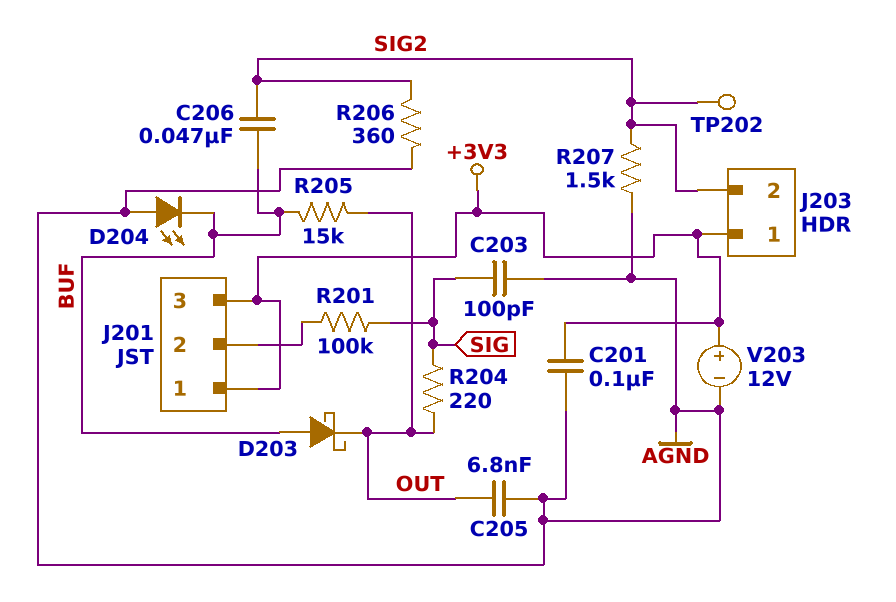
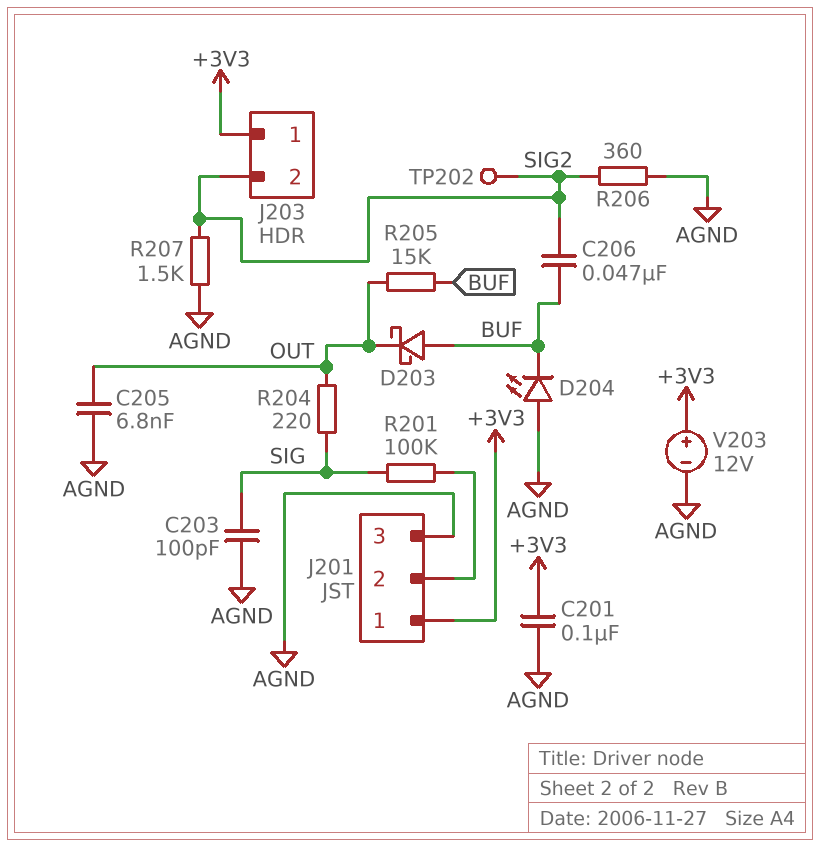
J201 pin 3: +3V3 -> AGND

